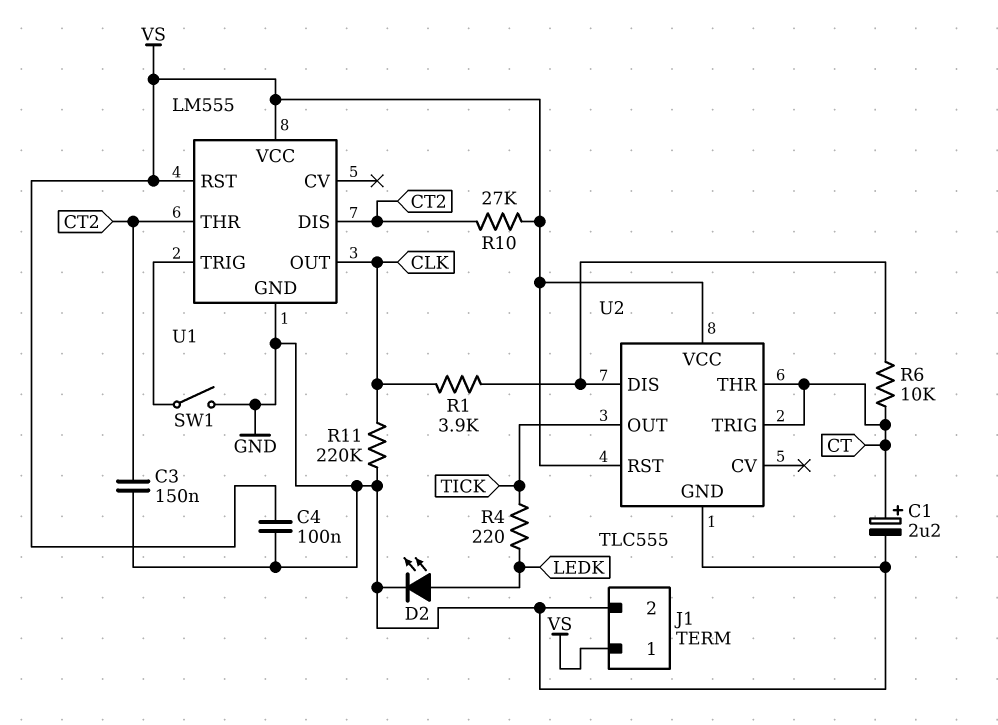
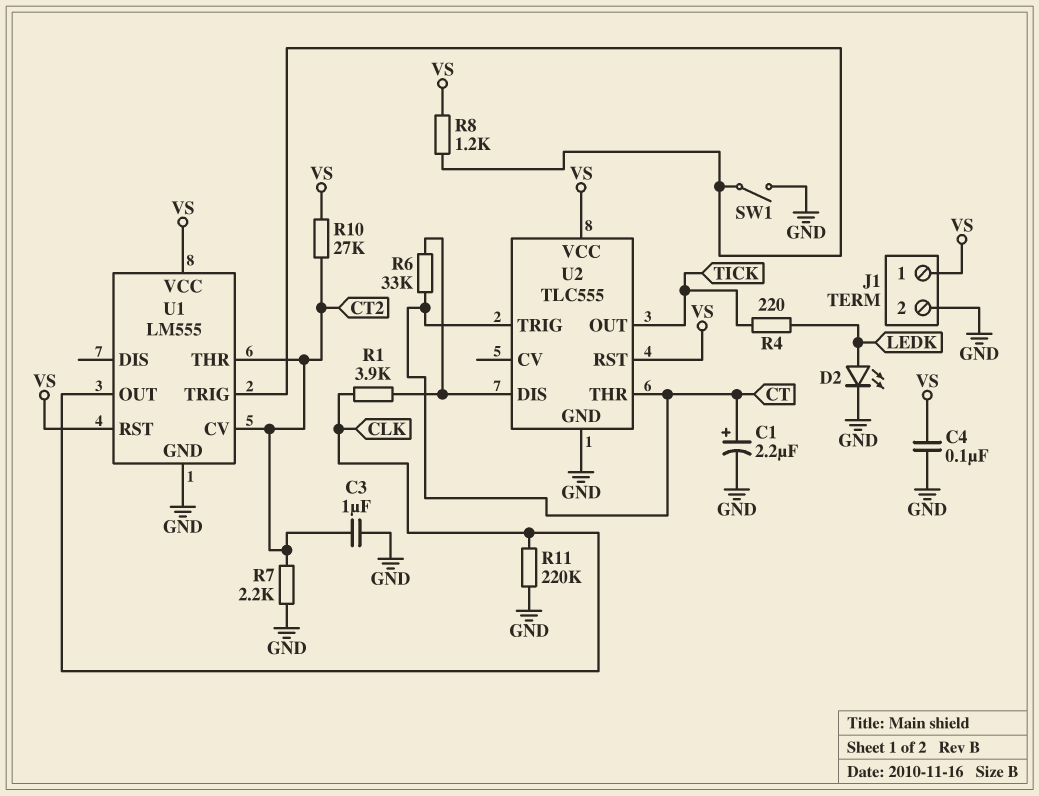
C3: 150nF (CT2, GND) -> 1uF (CT2, GND)
R6: 10k (CT, U2/DIS) -> 33k (CT, U2/DIS)
R7: none -> 2.2k (CT2, GND)
R8: none -> 1.2k (U1/TRIG, VS)
U1 pin CV: none -> CT2
U1 pin DIS: CT2 -> none

